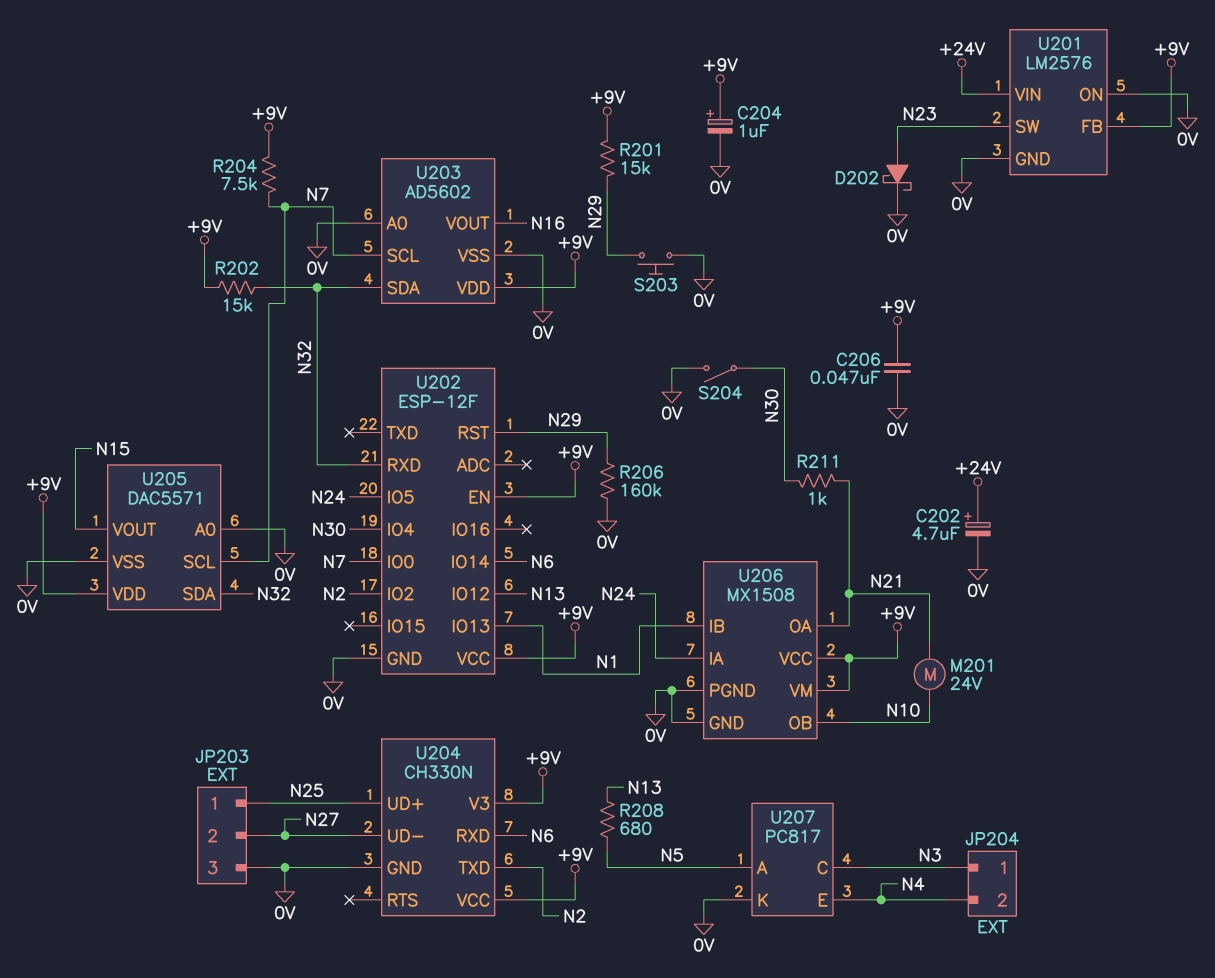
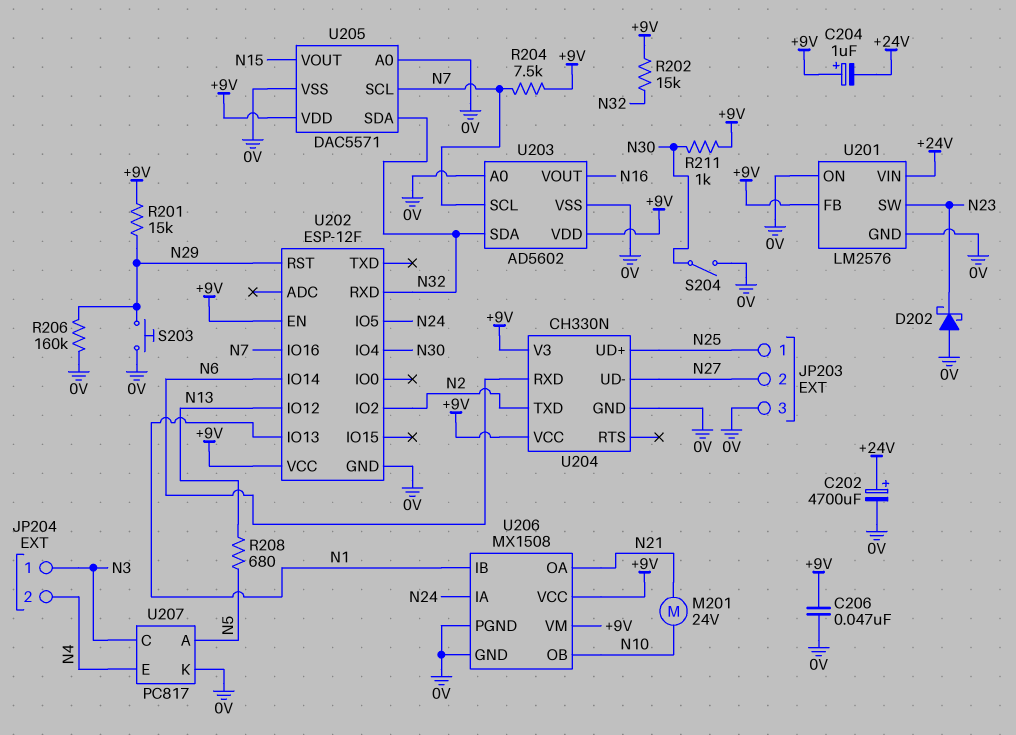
C202: 4.7uF (plus +24V, minus 0V) -> 4700uF (plus +24V, minus 0V)
C204: 1uF (plus +9V, minus 0V) -> 1uF (plus +9V, minus +24V)
D202: schottky (A N23, K 0V) -> schottky (A 0V, K N23)
R211: 1k (N21, N30) -> 1k (+9V, N30)
U202 pin IO0: N7 -> none
U202 pin IO16: none -> N7

